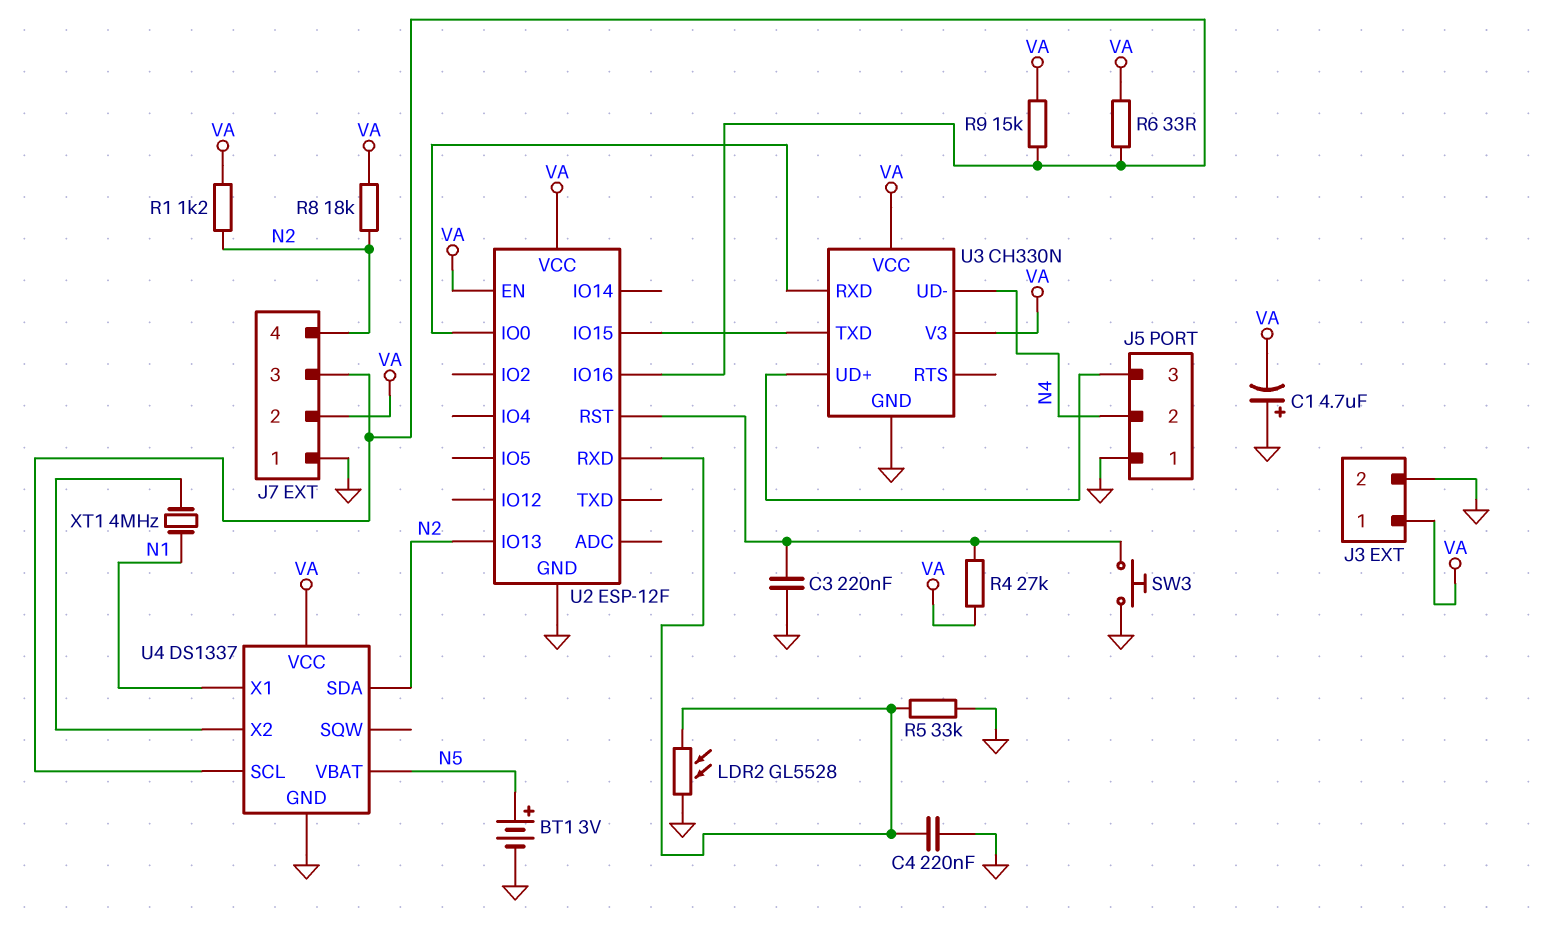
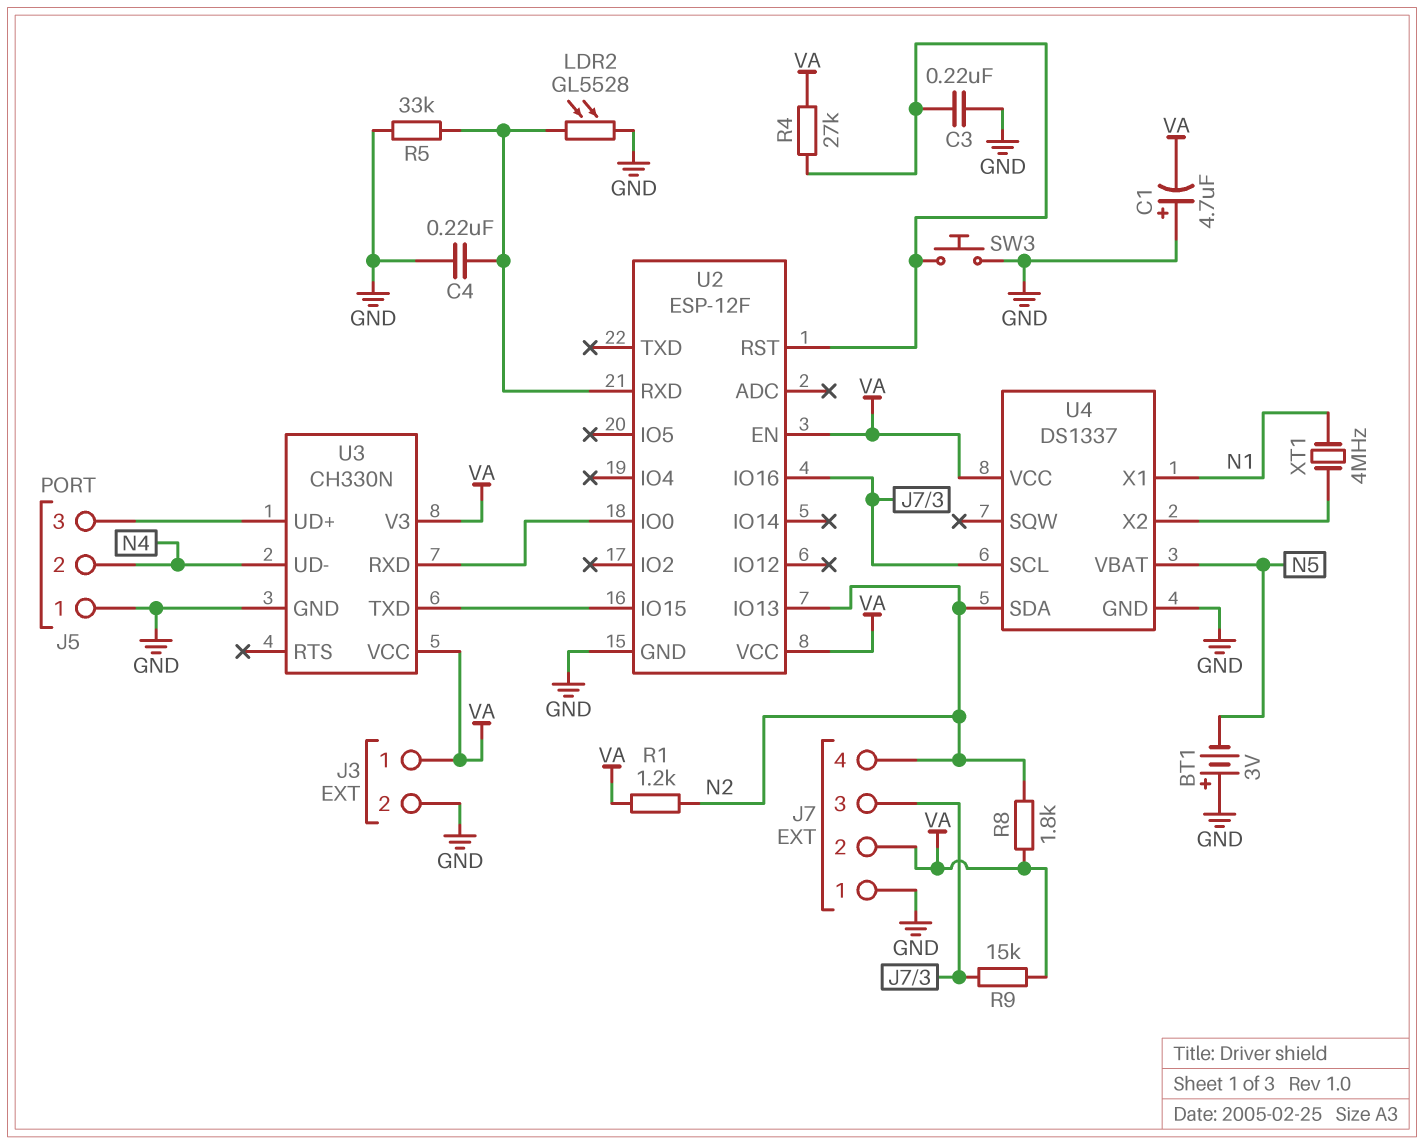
BT1: 3V (plus N5, minus GND) -> 3V (plus GND, minus N5)
R6: 33 (J7/3, VA) -> none
R8: 18k (N2, VA) -> 1.8k (N2, VA)

